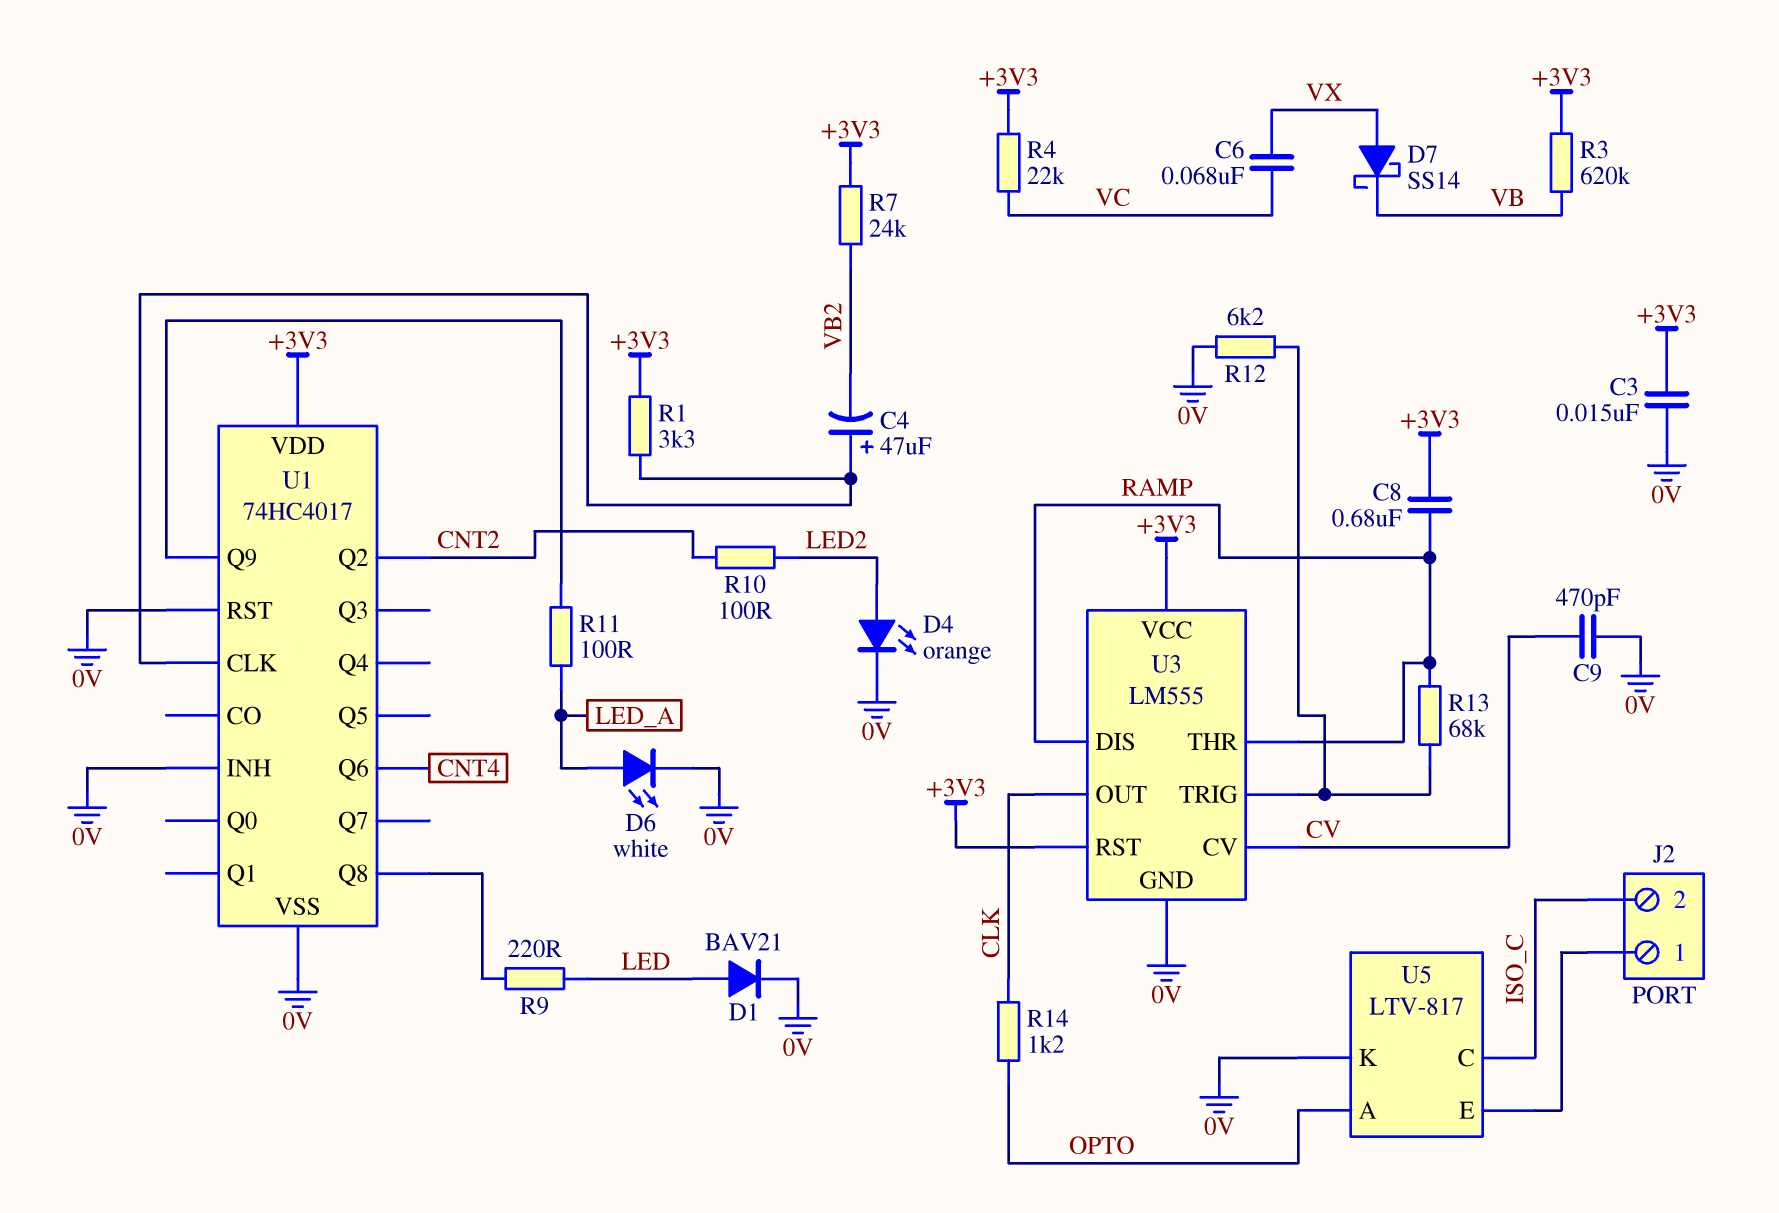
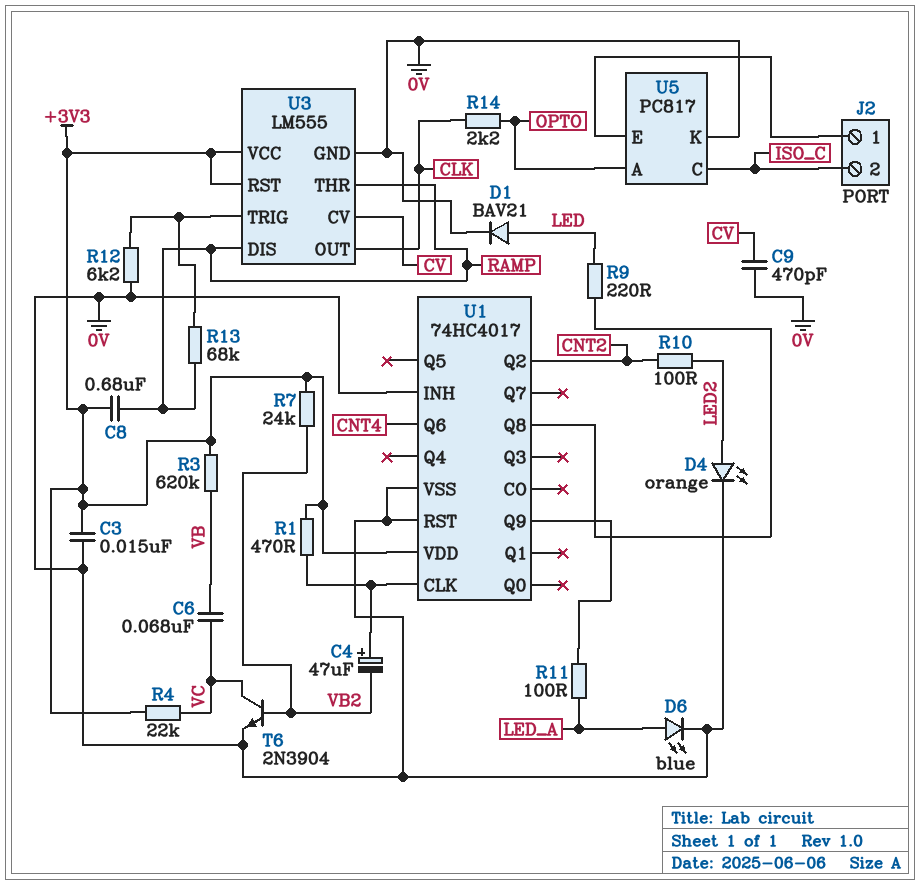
C6: 68nF (VC, VX) -> 68nF (VB, VC)
D6: LED white (A LED_A, K 0V) -> LED blue (A LED_A, K 0V)
D7: schottky SS14 (A VX, K VB) -> none
R1: 3.3k (+3V3, U1/CLK) -> 470 (+3V3, U1/CLK)
R14: 1.2k (CLK, OPTO) -> 2.2k (CLK, OPTO)
T6: none -> NPN 2N3904 (B VB2, C VC, E 0V)
U5: LTV-817 -> PC817

